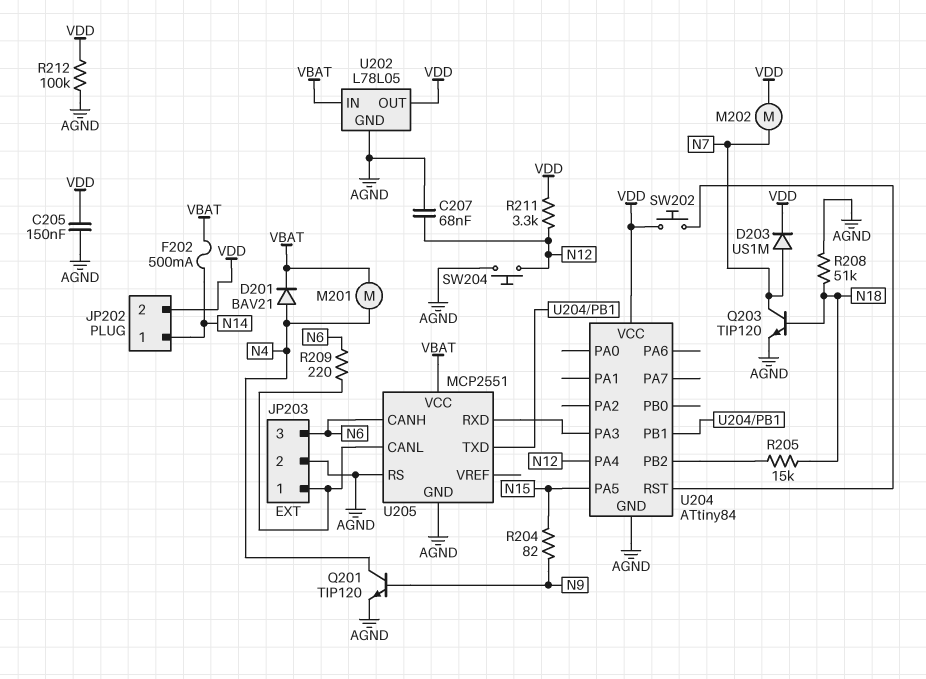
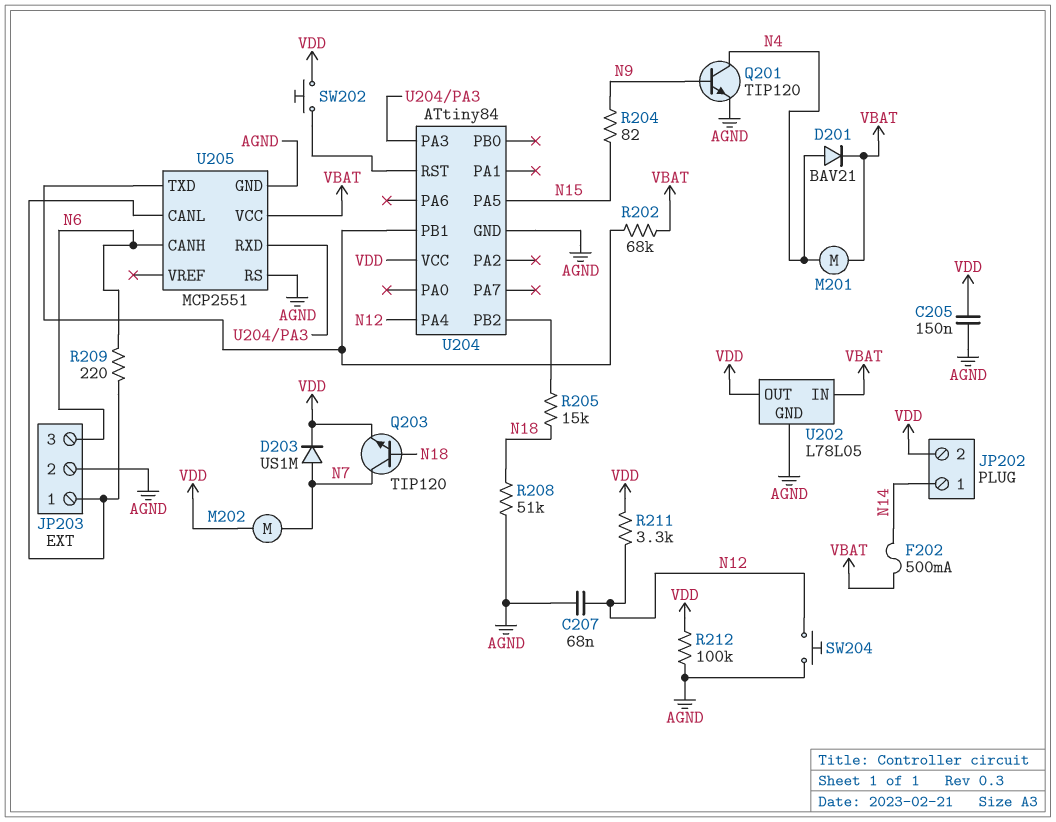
Q203: NPN TIP120 (B N18, C N7, E AGND) -> NPN TIP120 (B N18, C N7, E VDD)
R202: none -> 68k (U204/PB1, VBAT)

